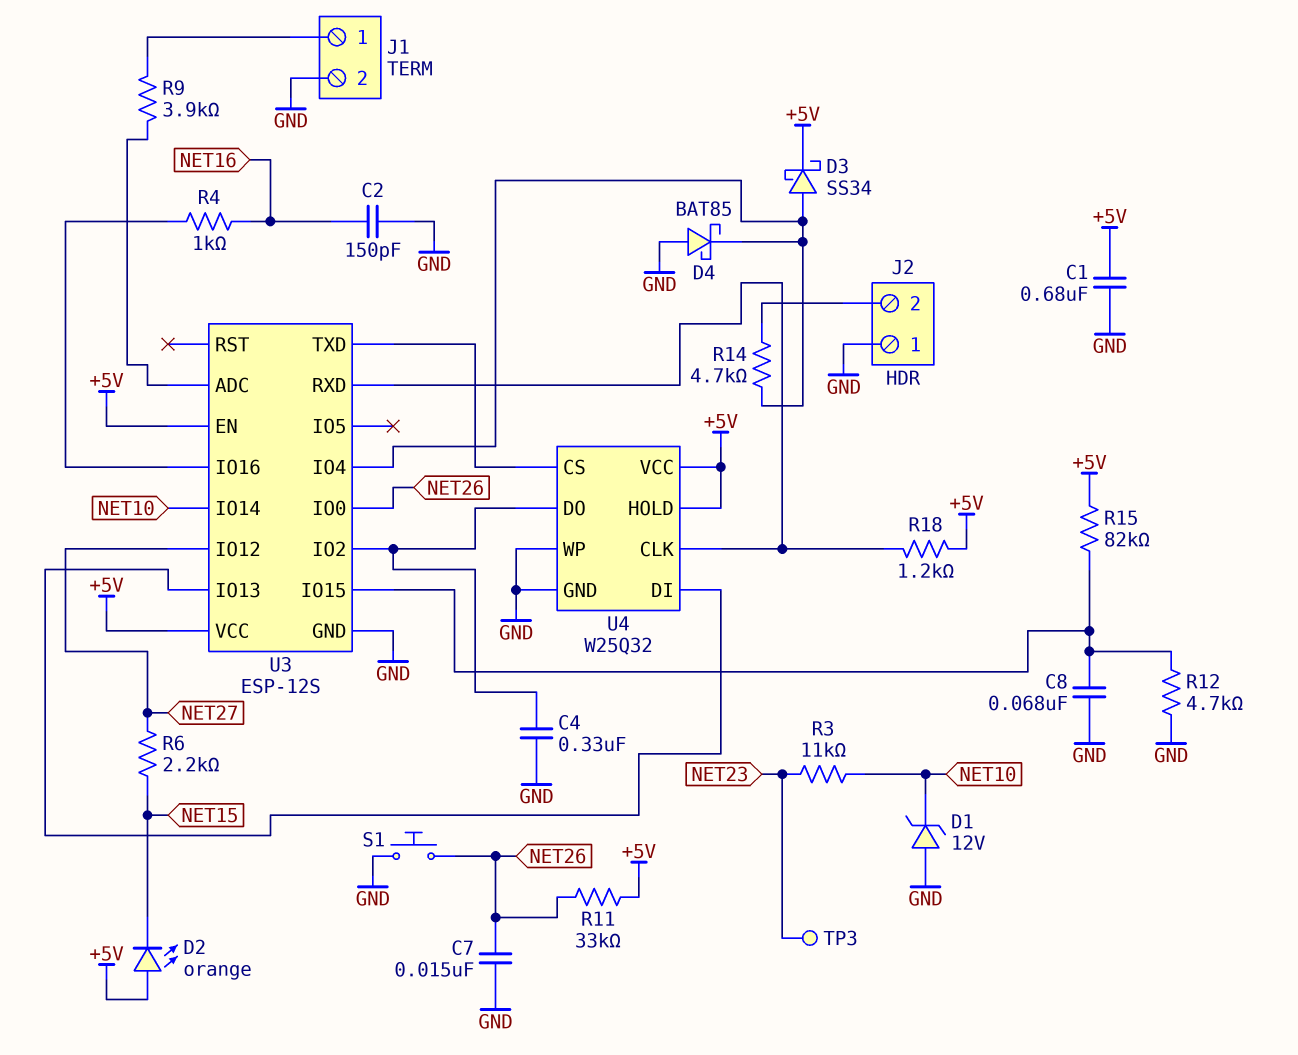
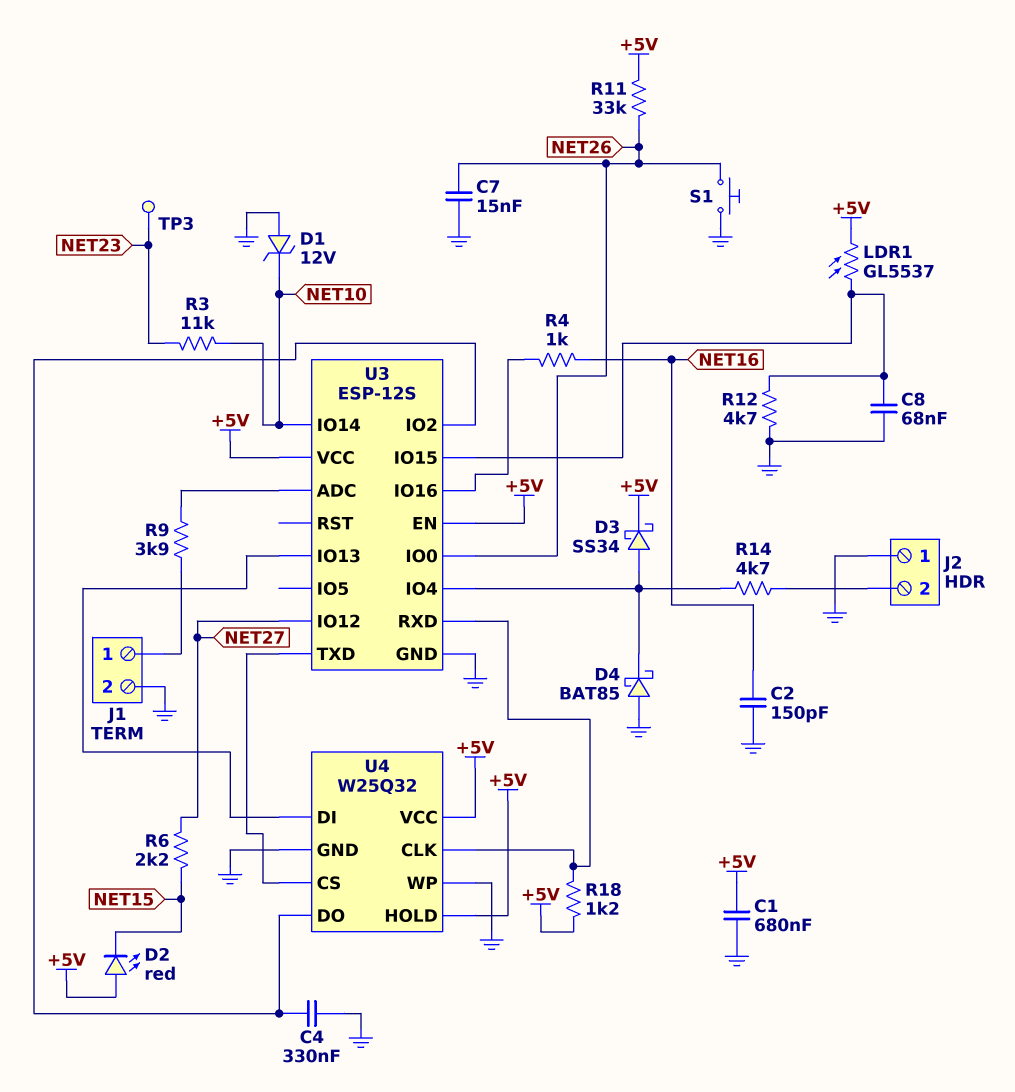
D2: LED orange (A +5V, K NET15) -> LED red (A +5V, K NET15)
LDR1: none -> GL5537 (+5V, U3/IO15)
R15: 82k (+5V, U3/IO15) -> none

